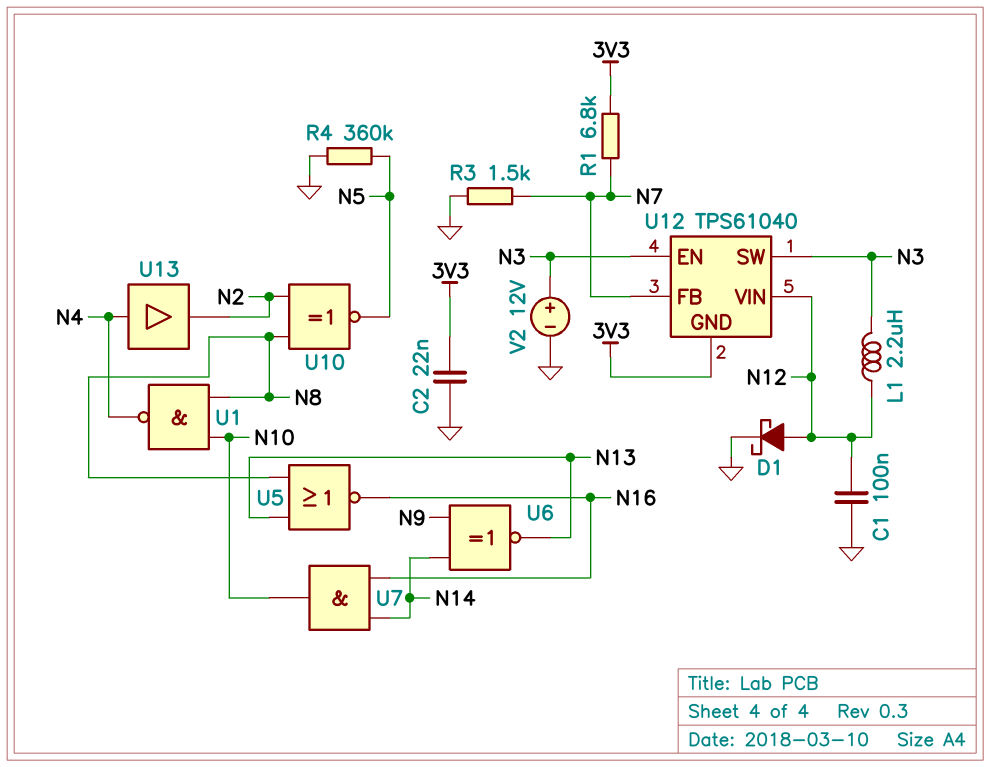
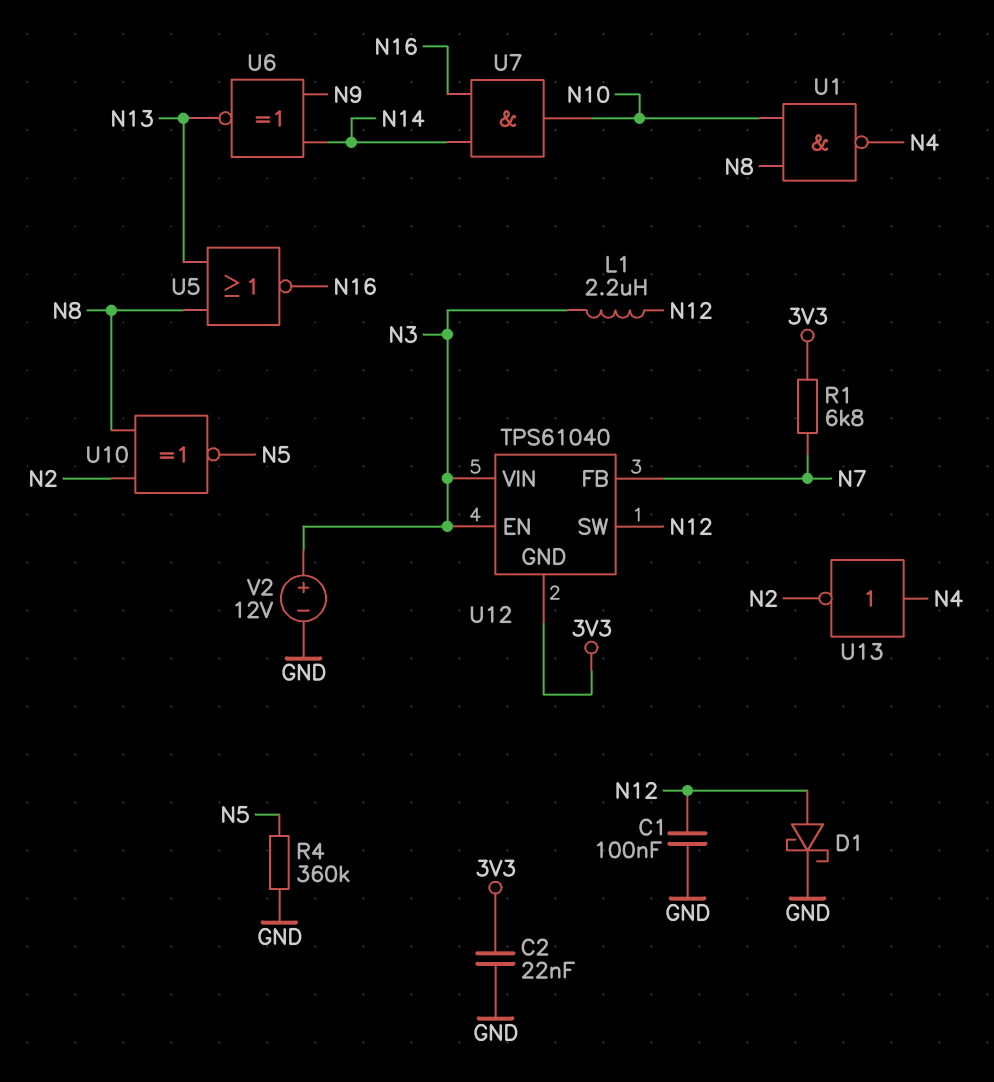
R3: 1.5k (GND, N7) -> none
U12 pin SW: N3 -> N12
U12 pin VIN: N12 -> N3
U13: buffer (in N4, out N2) -> NOT (in N4, out N2)

